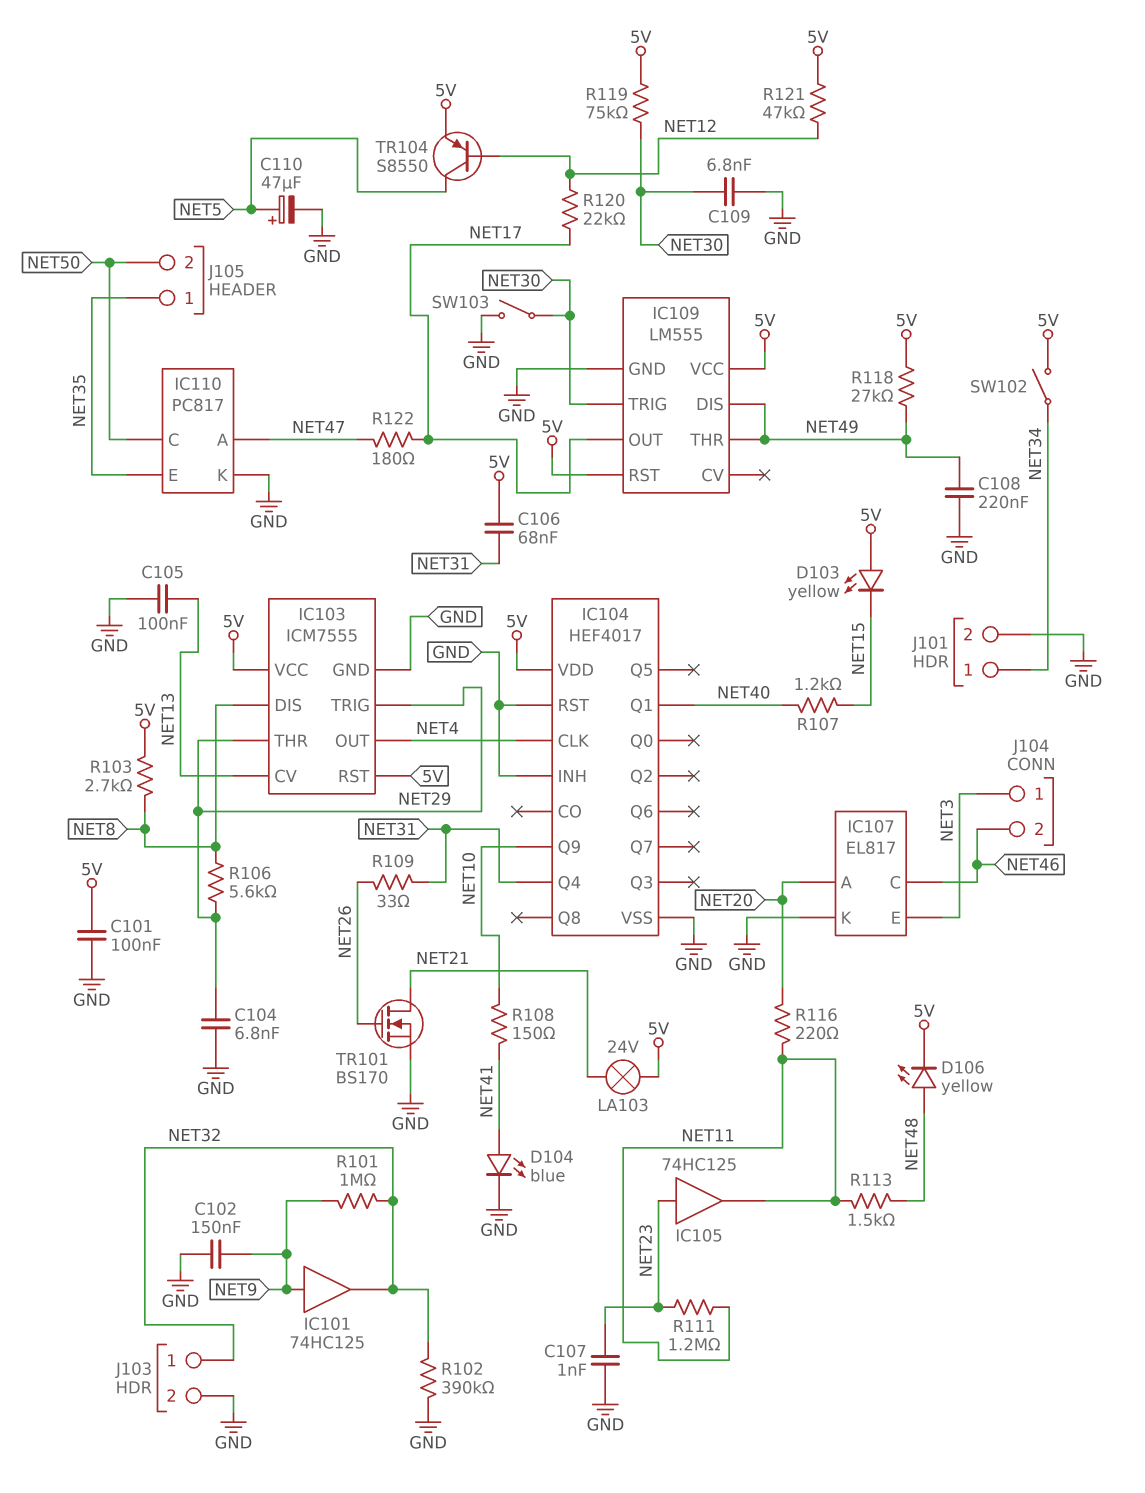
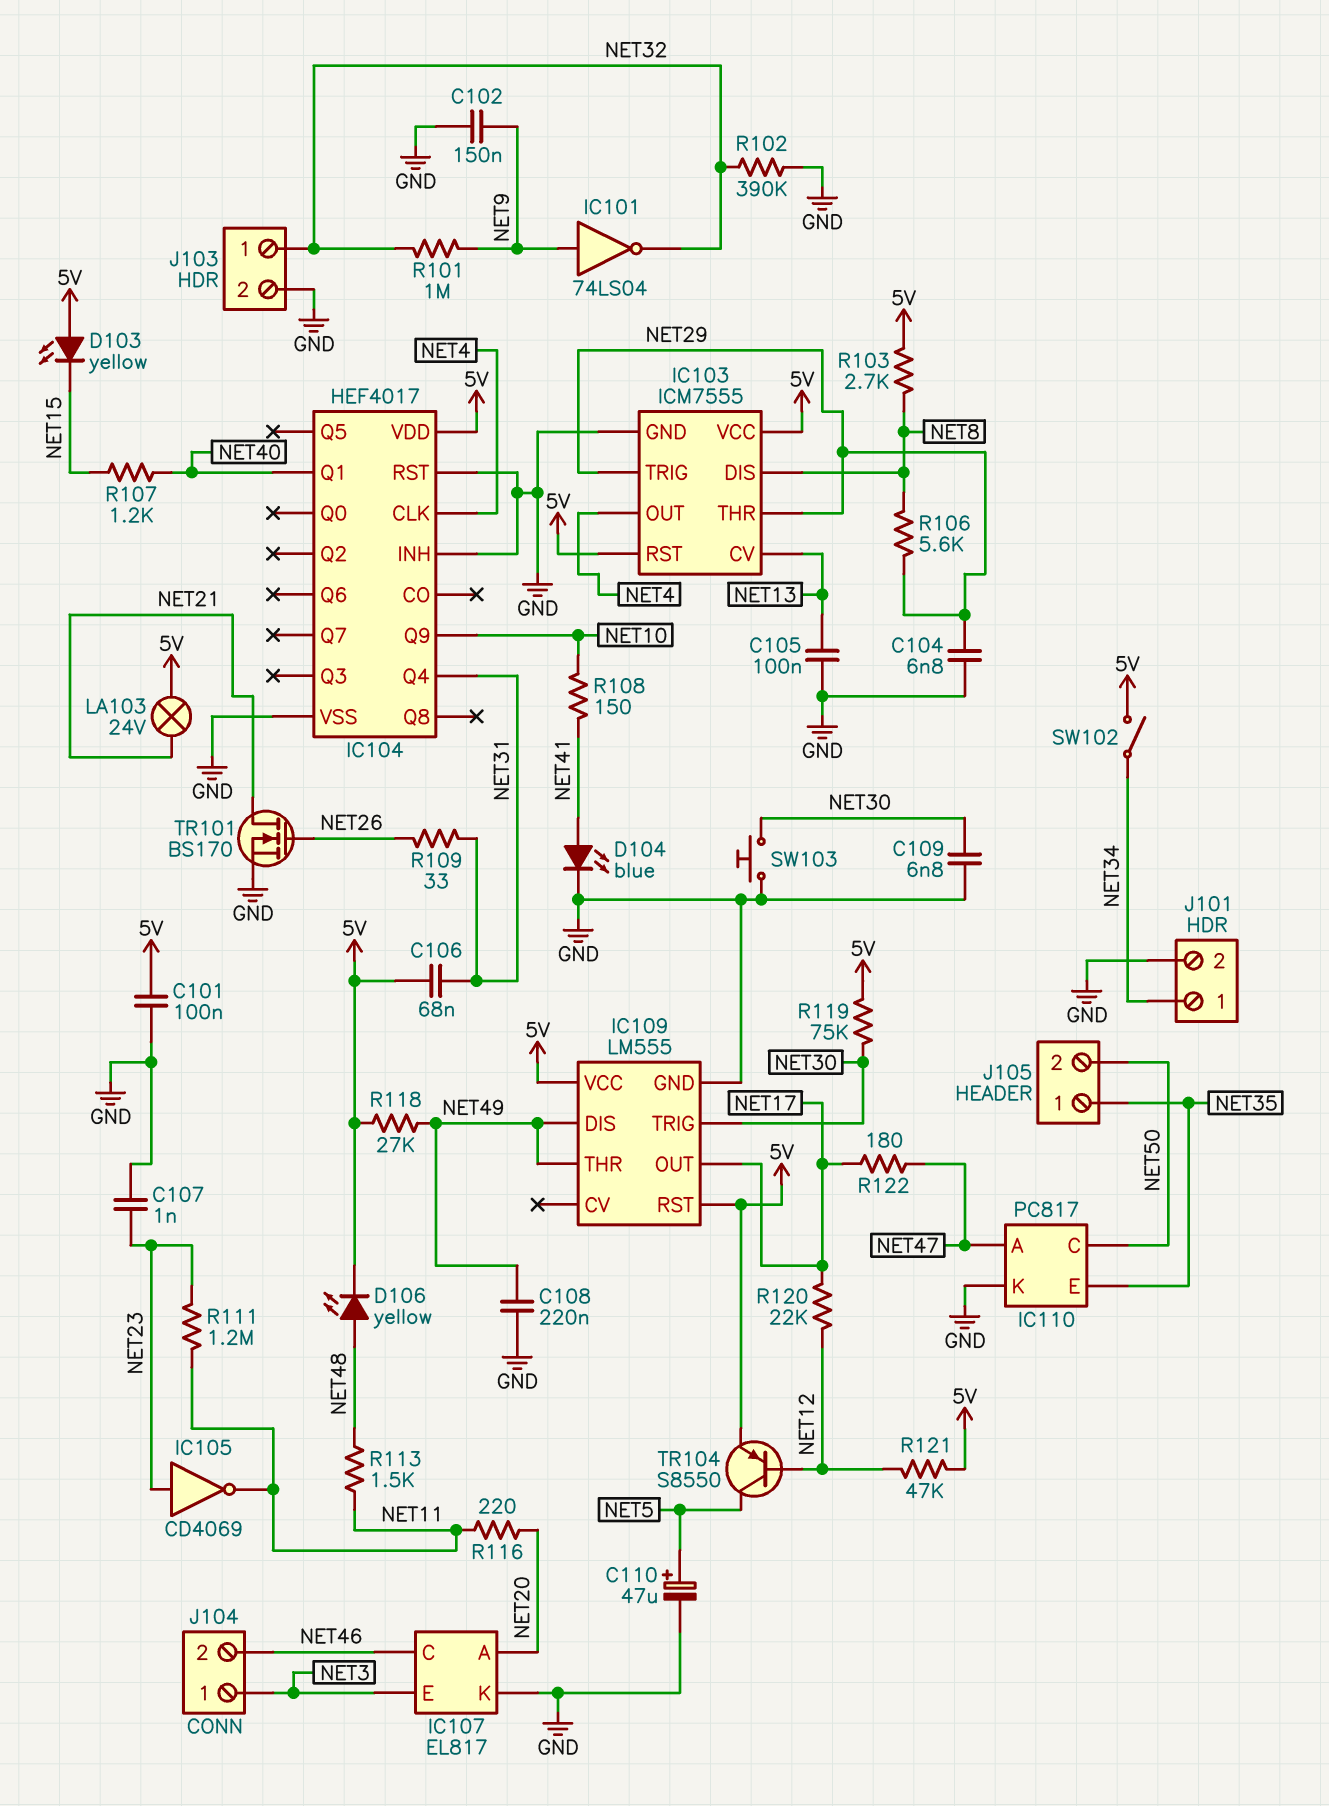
IC101: buffer 74HC125 (in NET9, out NET32) -> NOT 74LS04 (in NET9, out NET32)
IC105: buffer 74HC125 (in NET23, out NET11) -> NOT CD4069 (in NET23, out NET11)
SW103: switch (GND, NET30) -> button (GND, NET30)

